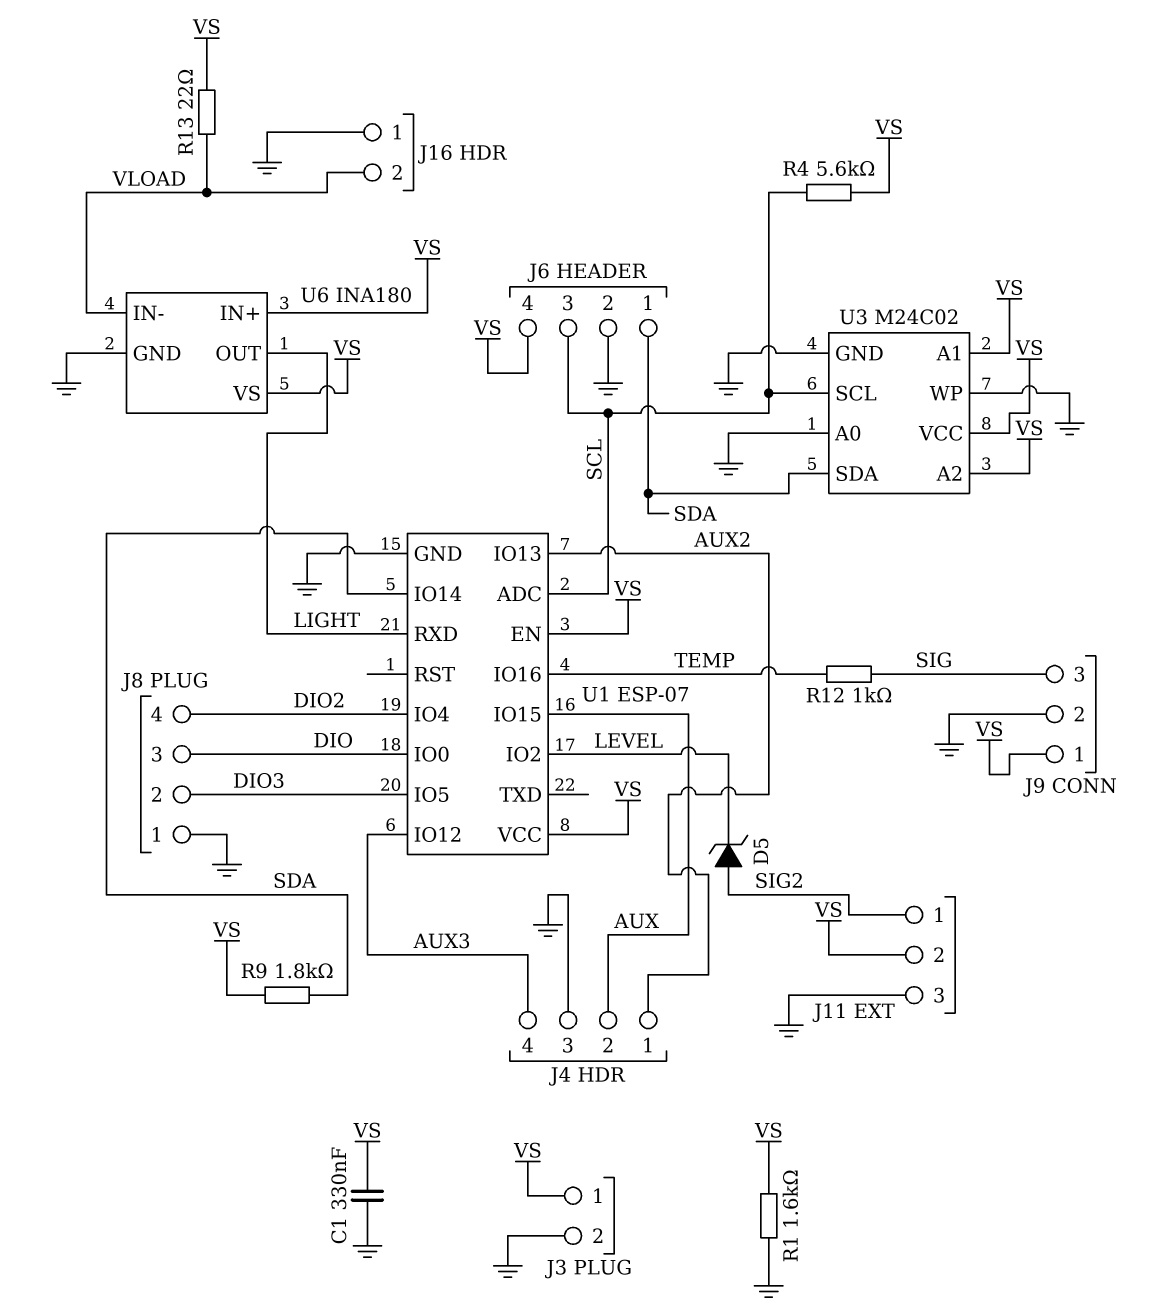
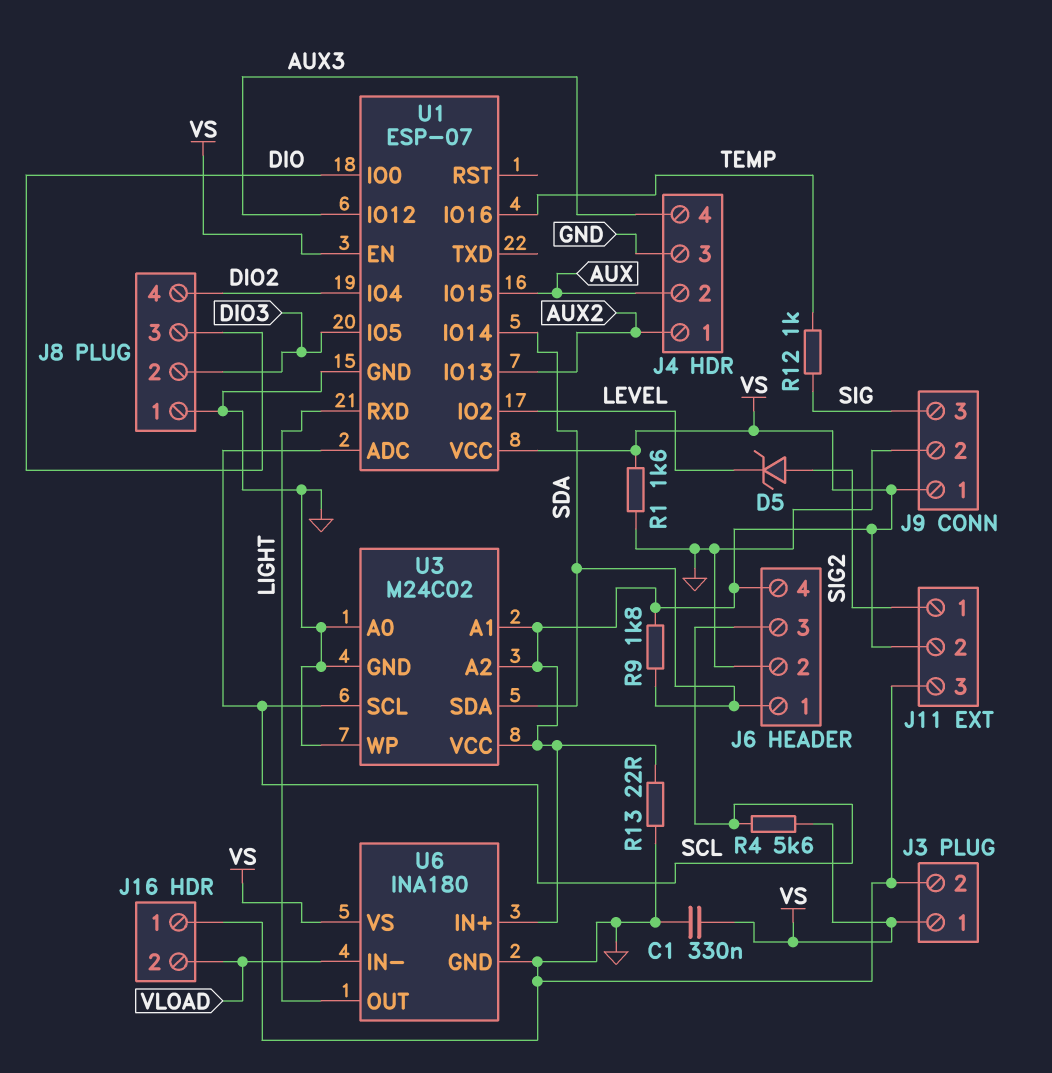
R13: 22 (VLOAD, VS) -> 22 (GND, VS)

